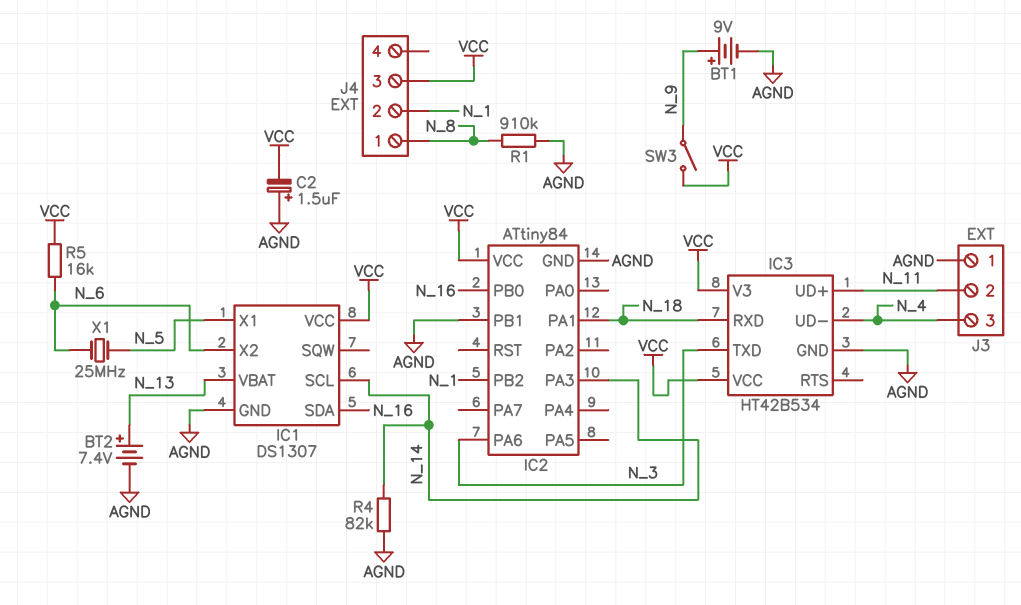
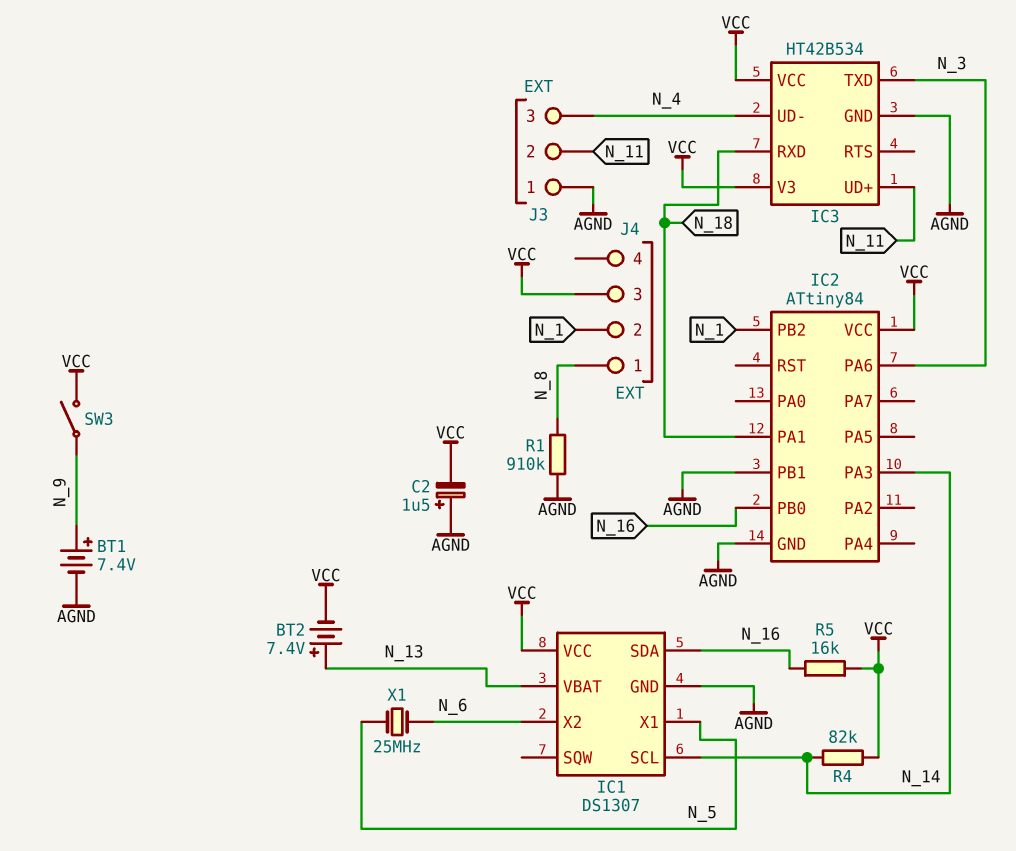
BT1: 9V (plus N_9, minus AGND) -> 7.4V (plus N_9, minus AGND)
BT2: 7.4V (plus N_13, minus AGND) -> 7.4V (plus N_13, minus VCC)
R4: 82k (AGND, N_14) -> 82k (N_14, VCC)
R5: 16k (N_6, VCC) -> 16k (N_16, VCC)

